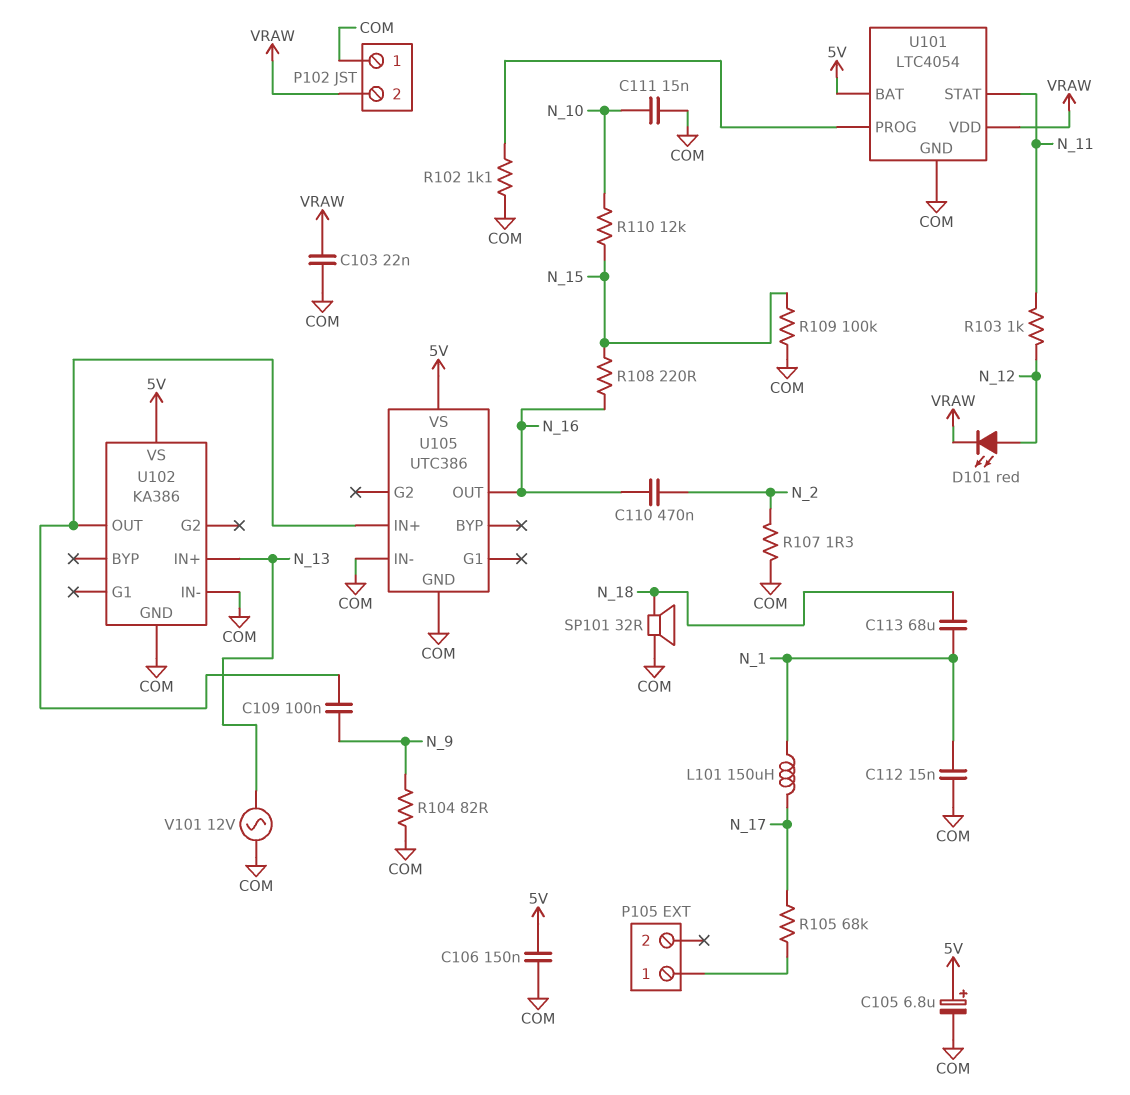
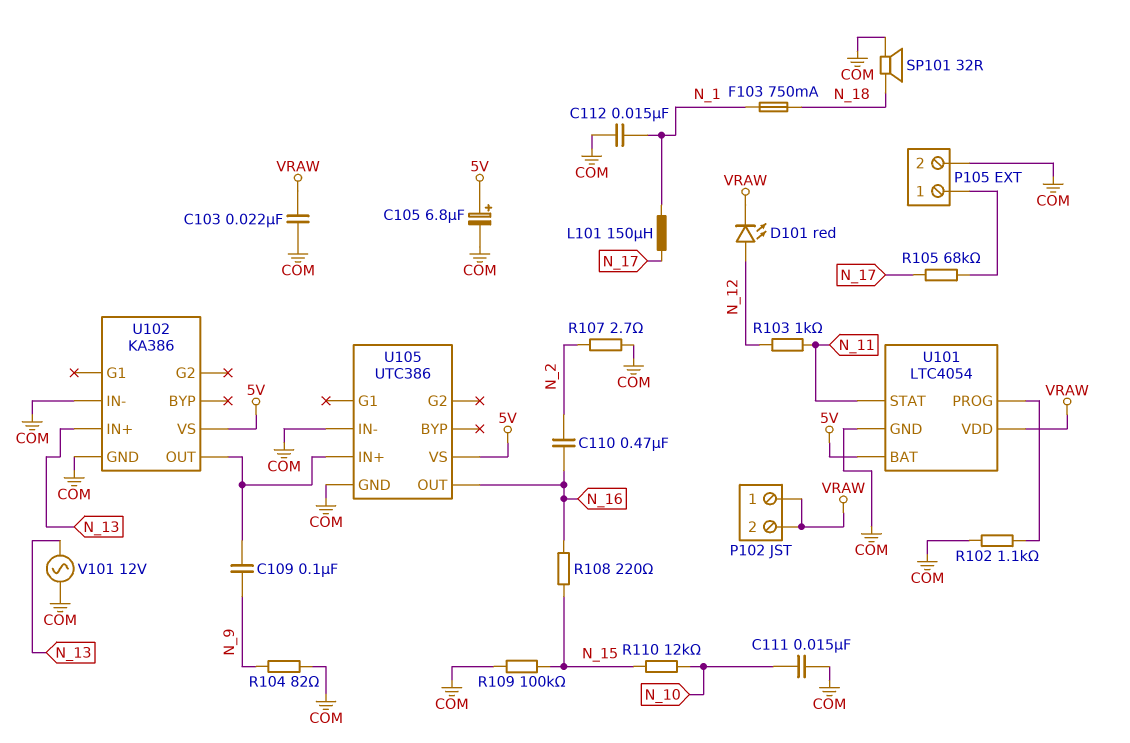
C106: 150nF (5V, COM) -> none
C113: 68uF (N_1, N_18) -> none
F103: none -> 750mA (N_1, N_18)
P102 pin 1: COM -> VRAW
P105 pin 2: none -> COM
R107: 1.3 (COM, N_2) -> 2.7 (COM, N_2)

